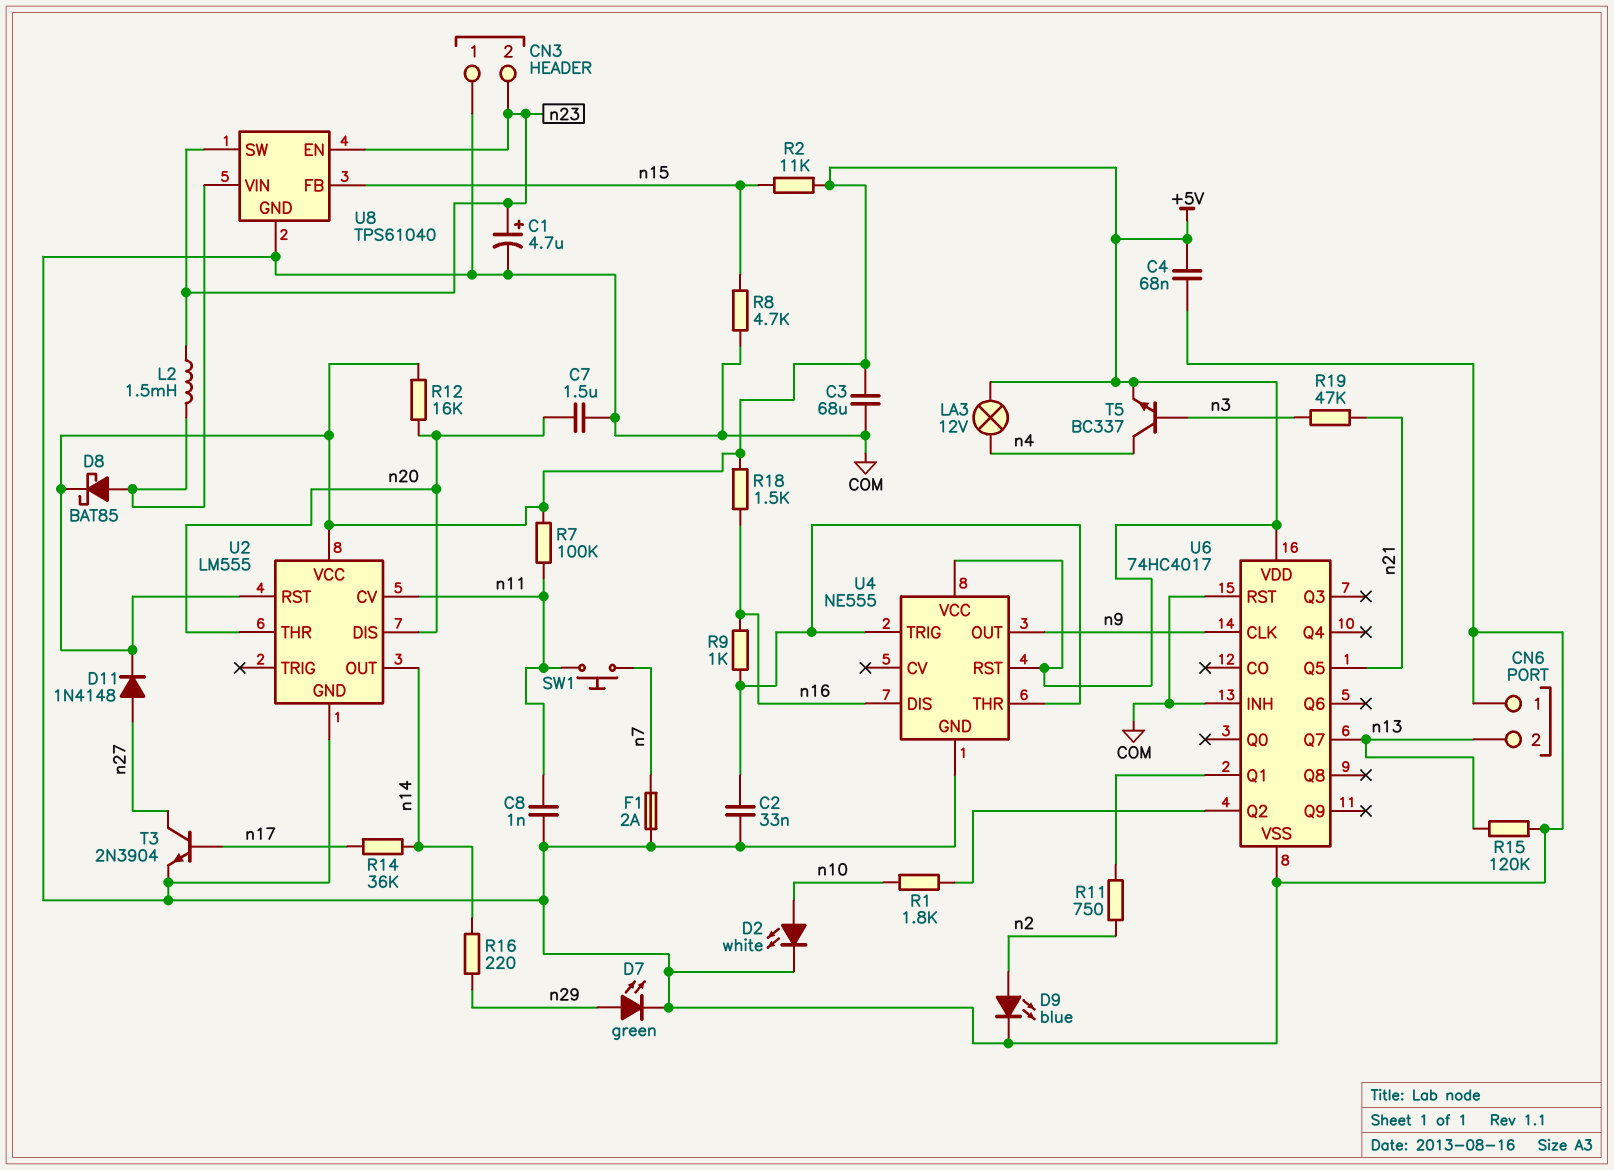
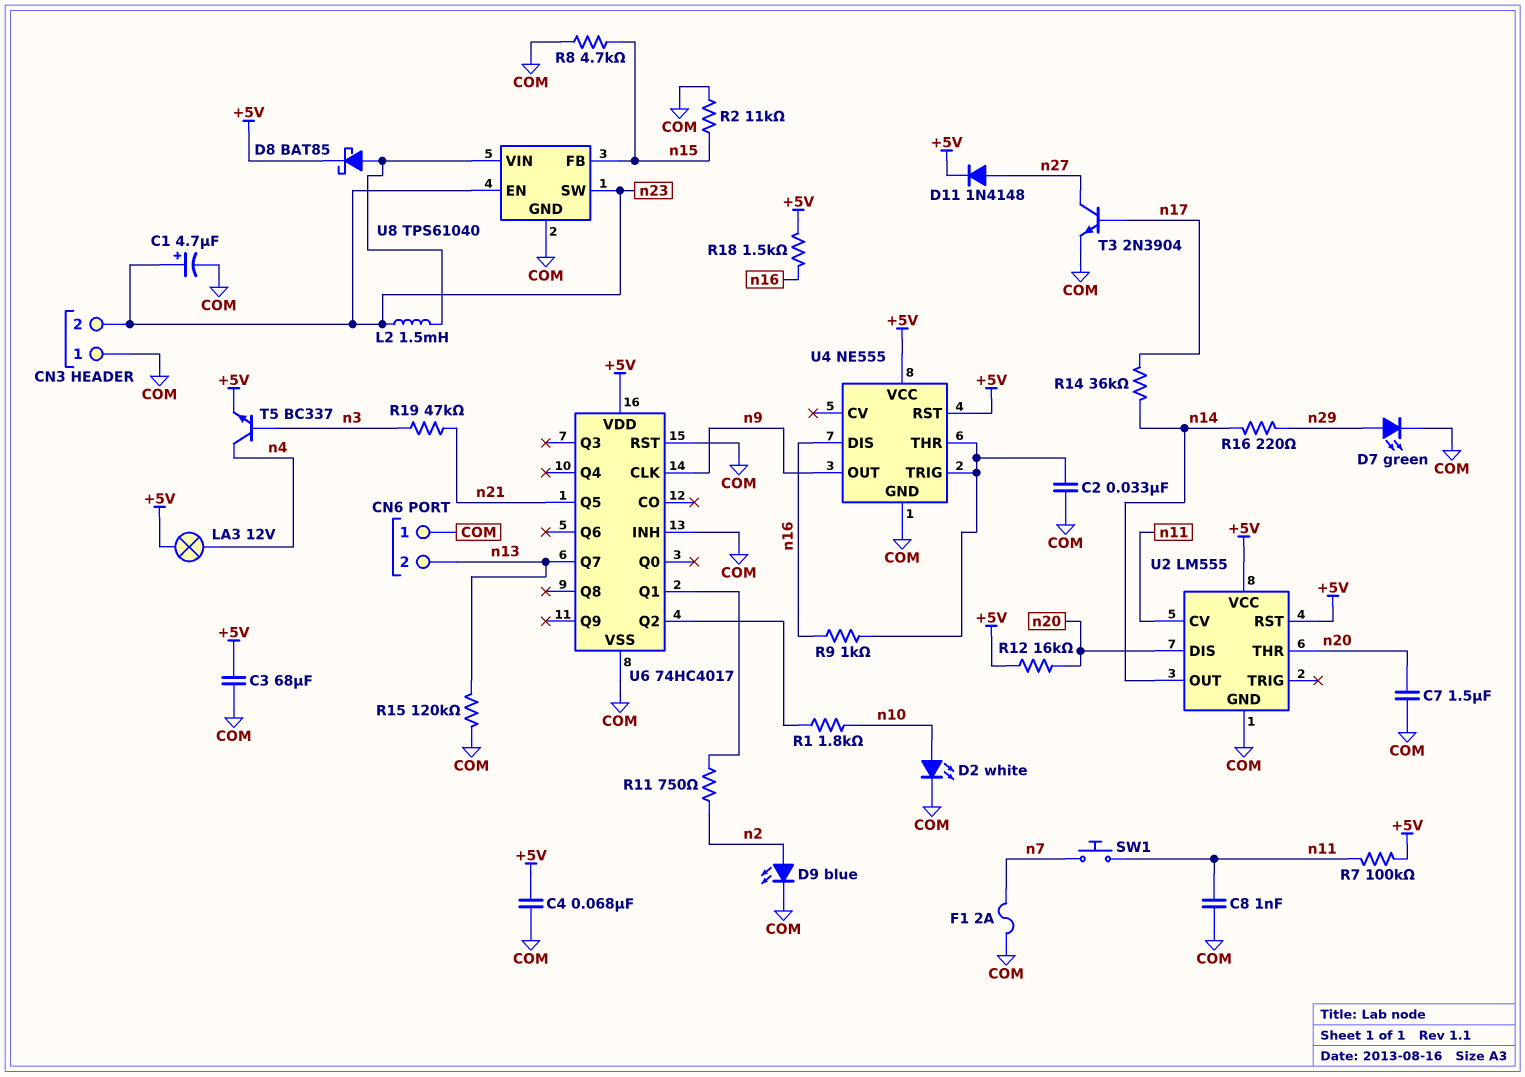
R2: 11k (+5V, n15) -> 11k (COM, n15)

